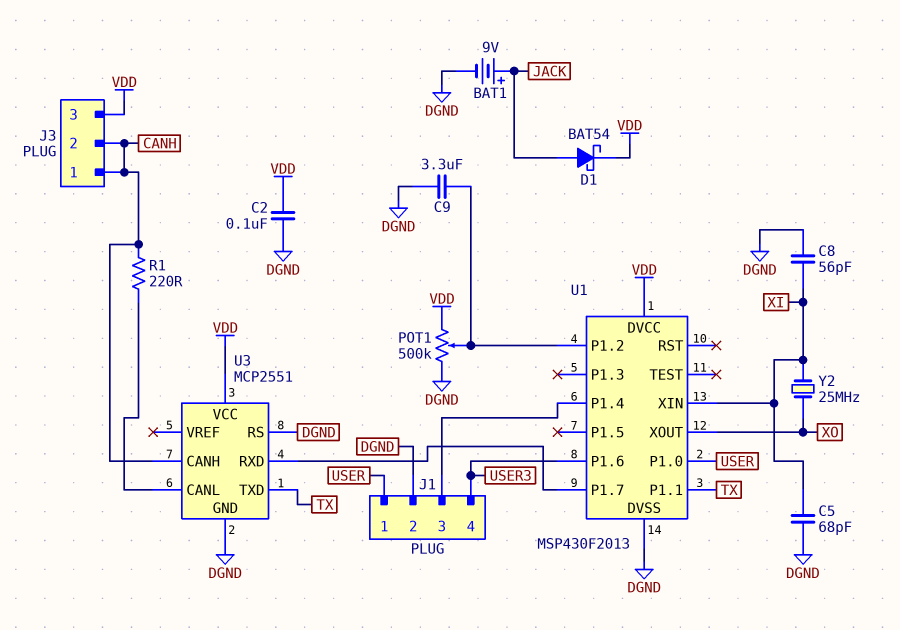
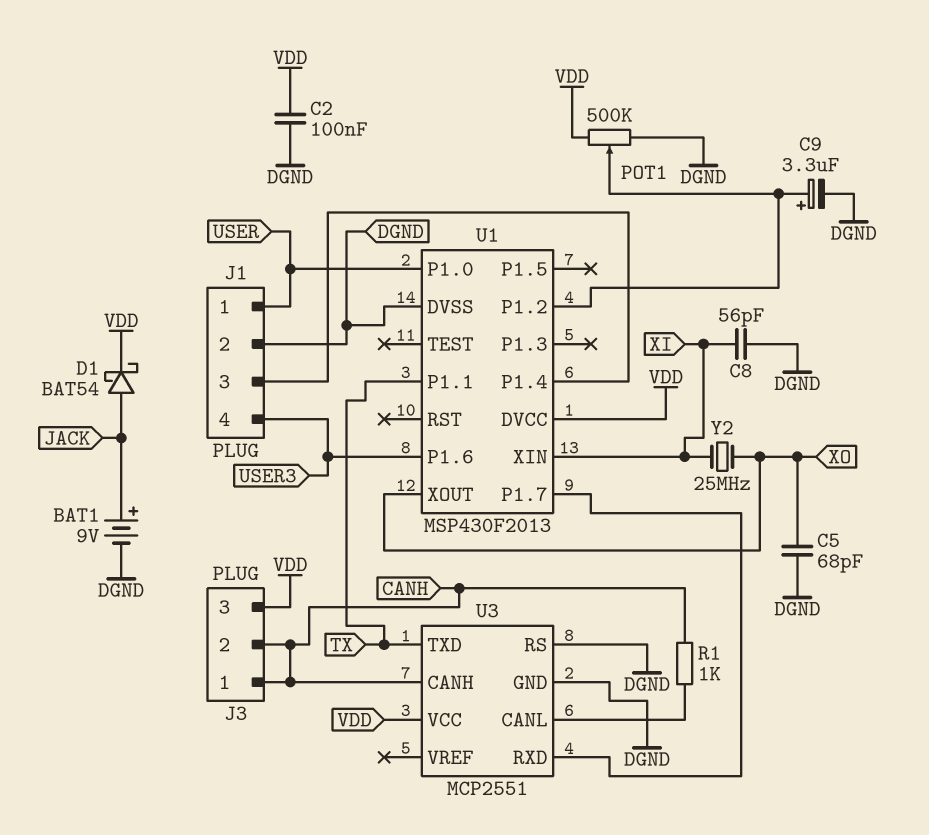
C5: 68pF (DGND, XI) -> 68pF (DGND, XO)
C9: 3.3uF (DGND, U1/P1.2) -> 3.3uF (plus U1/P1.2, minus DGND)
R1: 220 (CANH, U3/CANL) -> 1k (CANH, U3/CANL)

